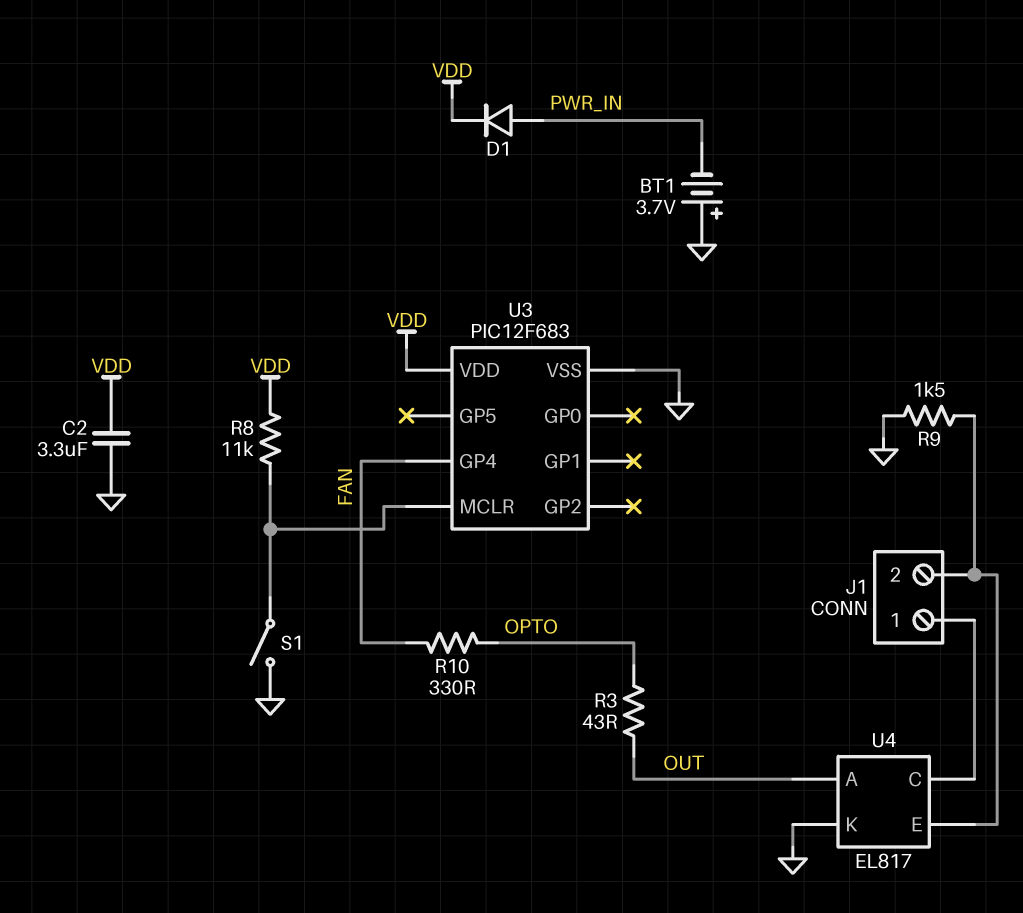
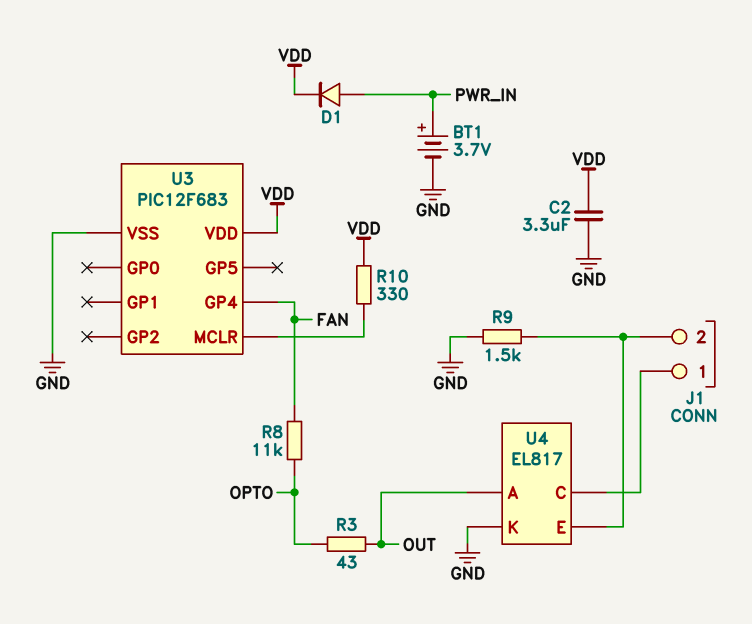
BT1: 3.7V (plus GND, minus PWR_IN) -> 3.7V (plus PWR_IN, minus GND)
R8: 11k (U3/MCLR, VDD) -> 11k (FAN, OPTO)
R10: 330 (FAN, OPTO) -> 330 (U3/MCLR, VDD)
S1: switch (GND, U3/MCLR) -> none

